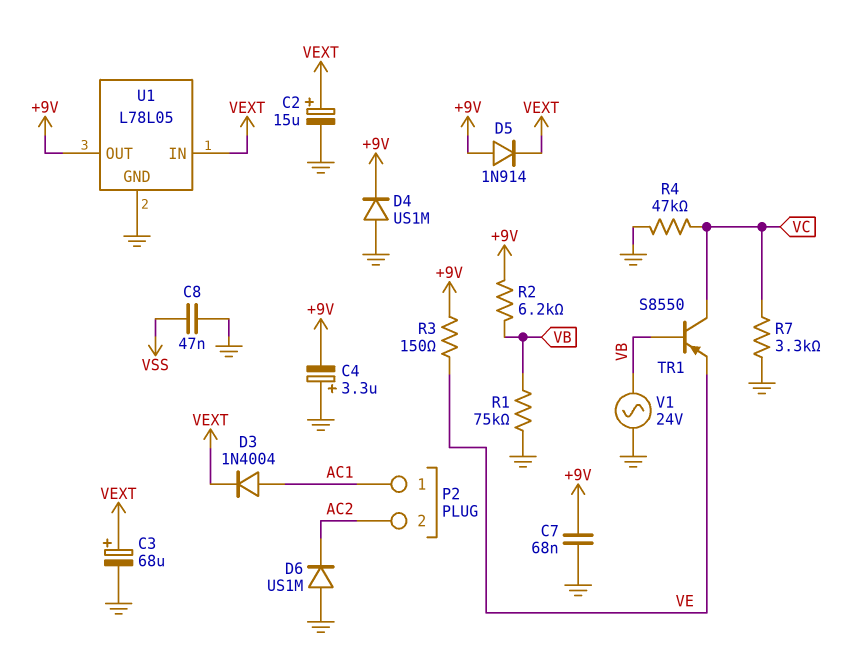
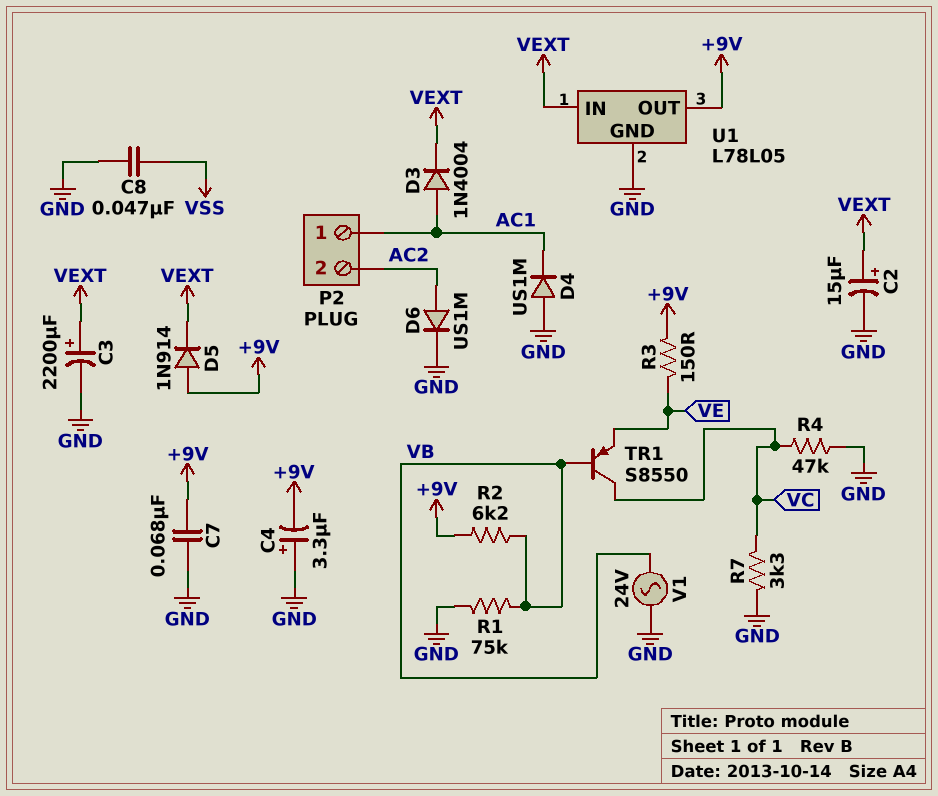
C3: 68uF (plus VEXT, minus GND) -> 2200uF (plus VEXT, minus GND)
D4: diode US1M (A GND, K +9V) -> diode US1M (A GND, K AC1)
D6: diode US1M (A GND, K AC2) -> diode US1M (A AC2, K GND)

